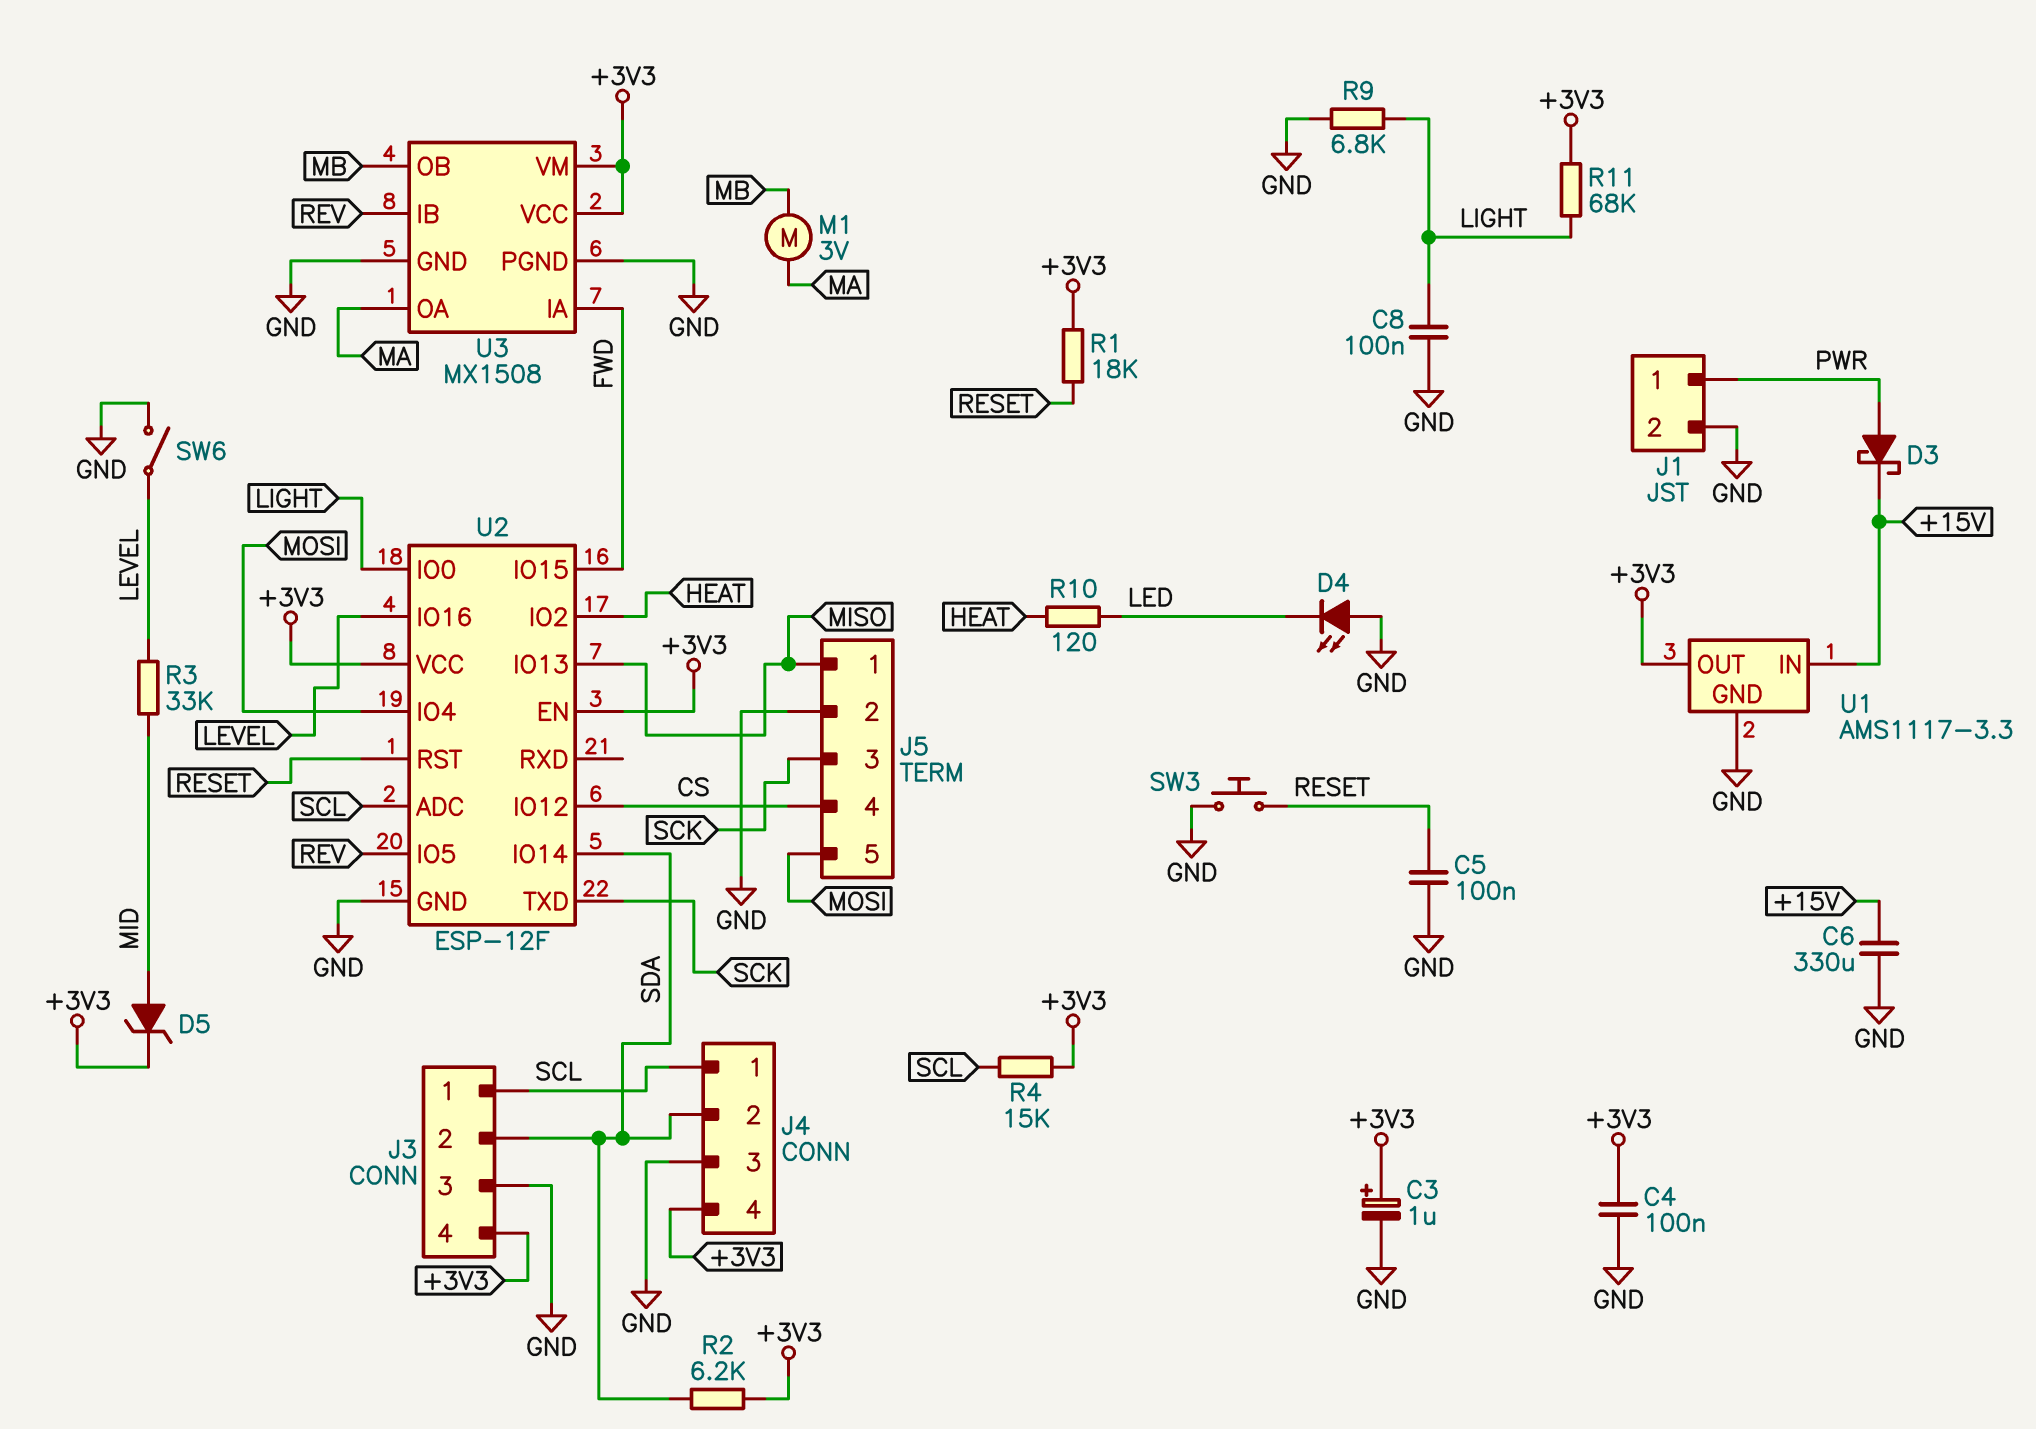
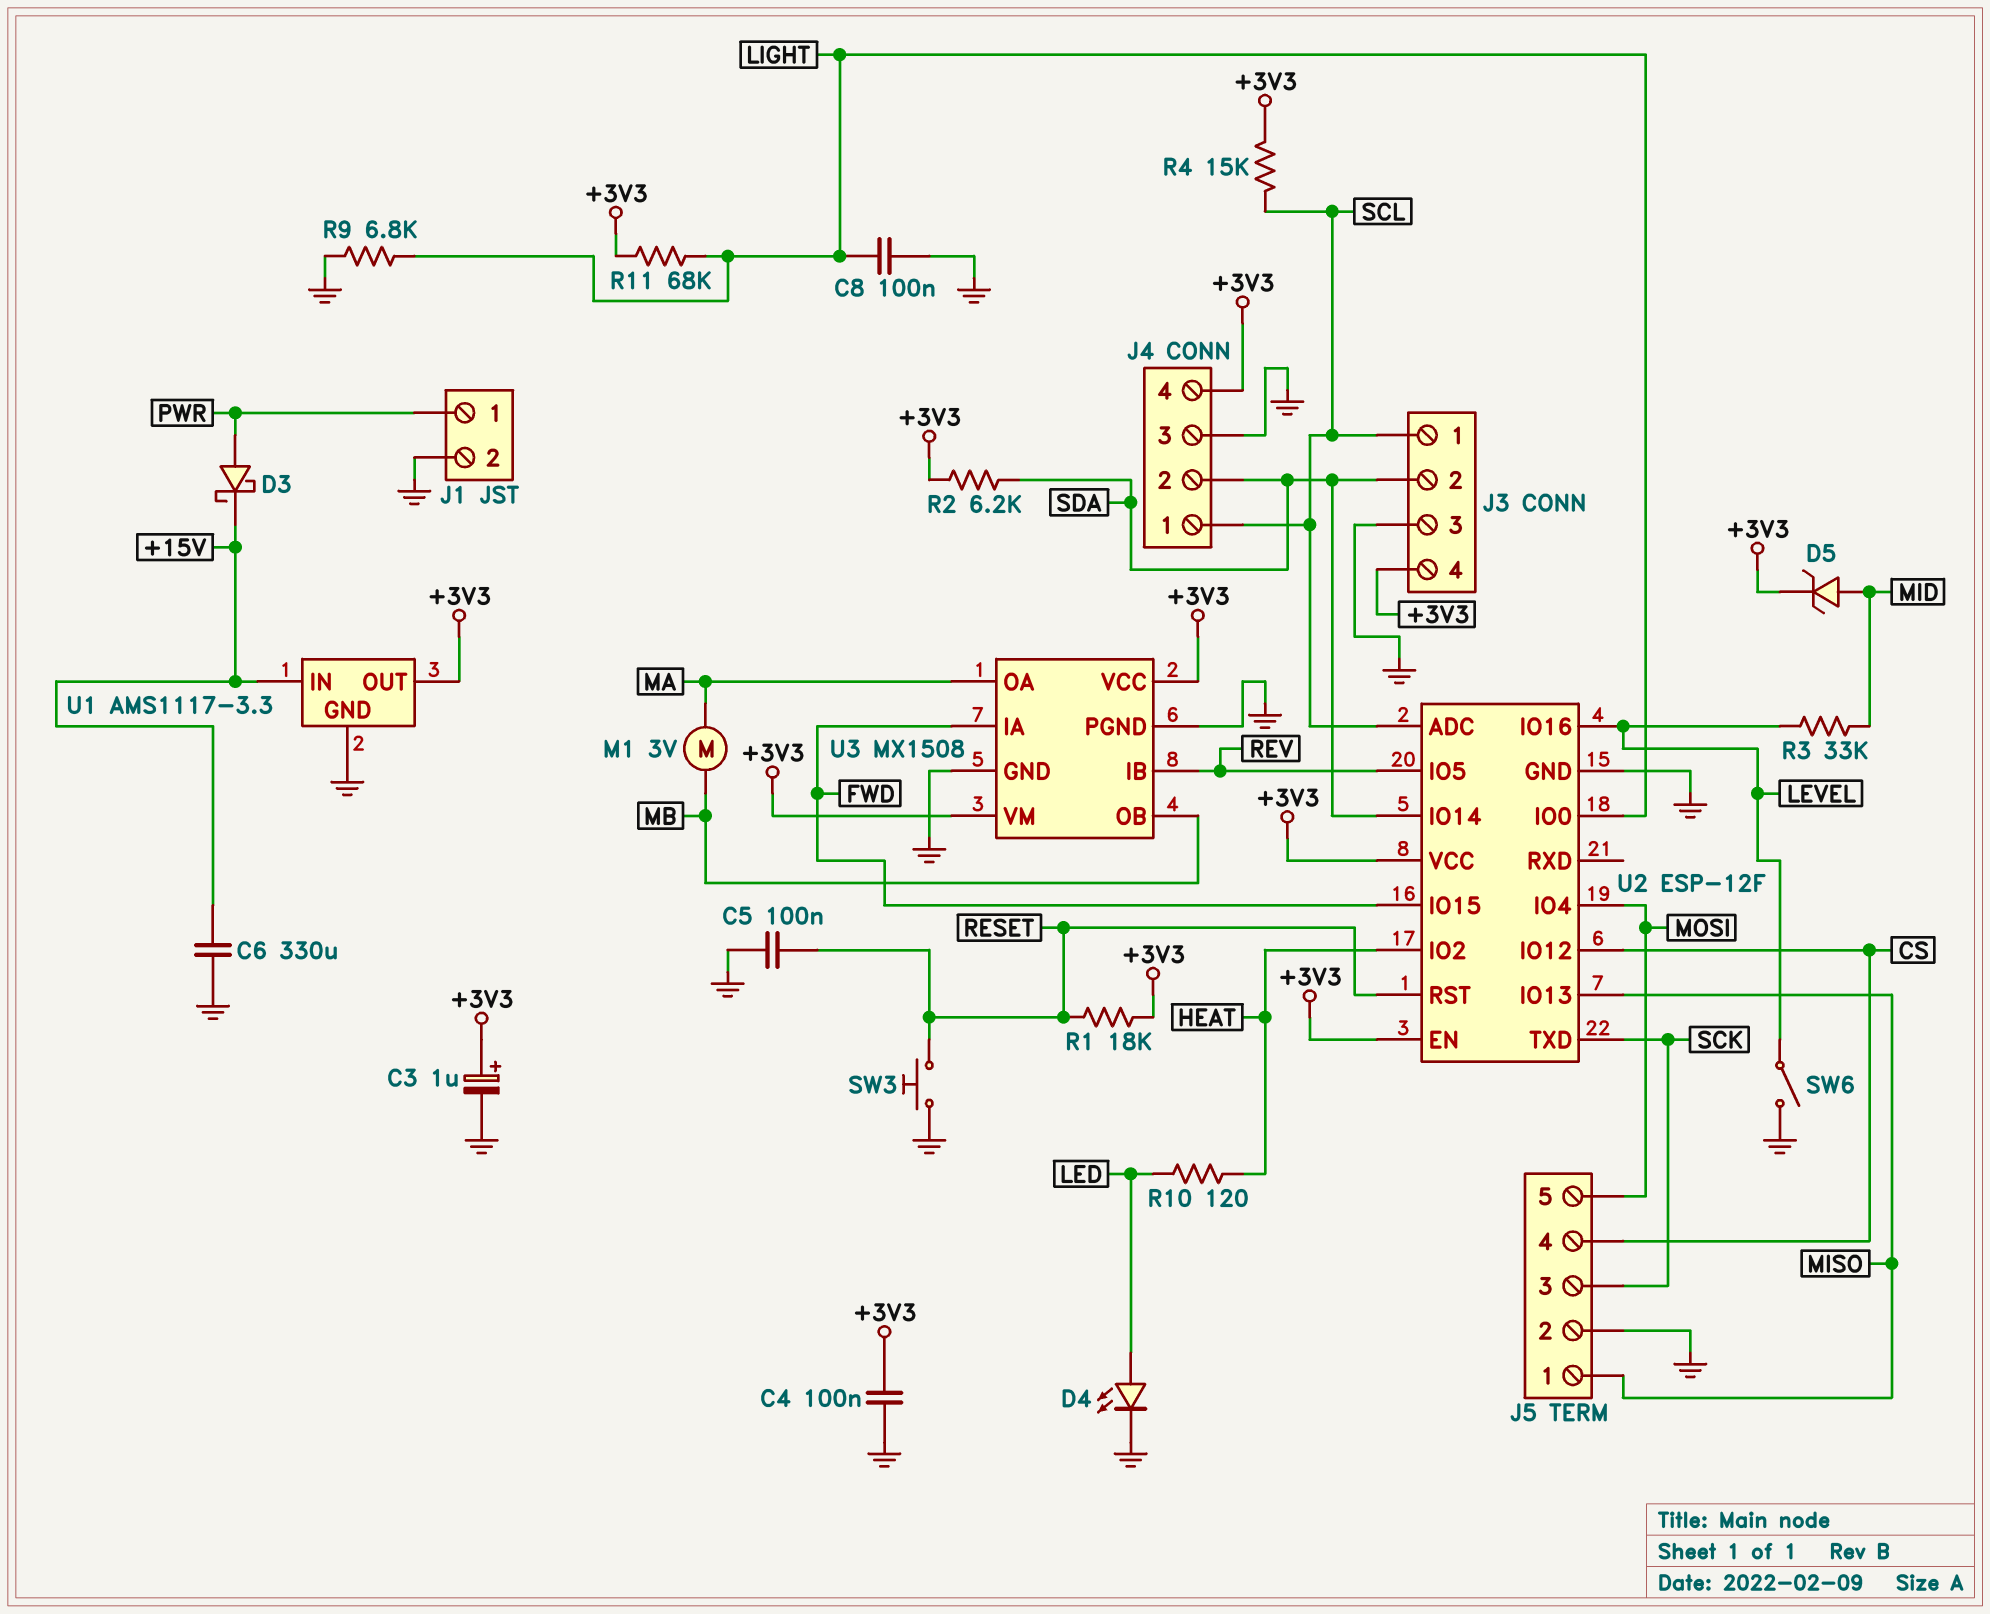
D4: LED (A GND, K LED) -> LED (A LED, K GND)

